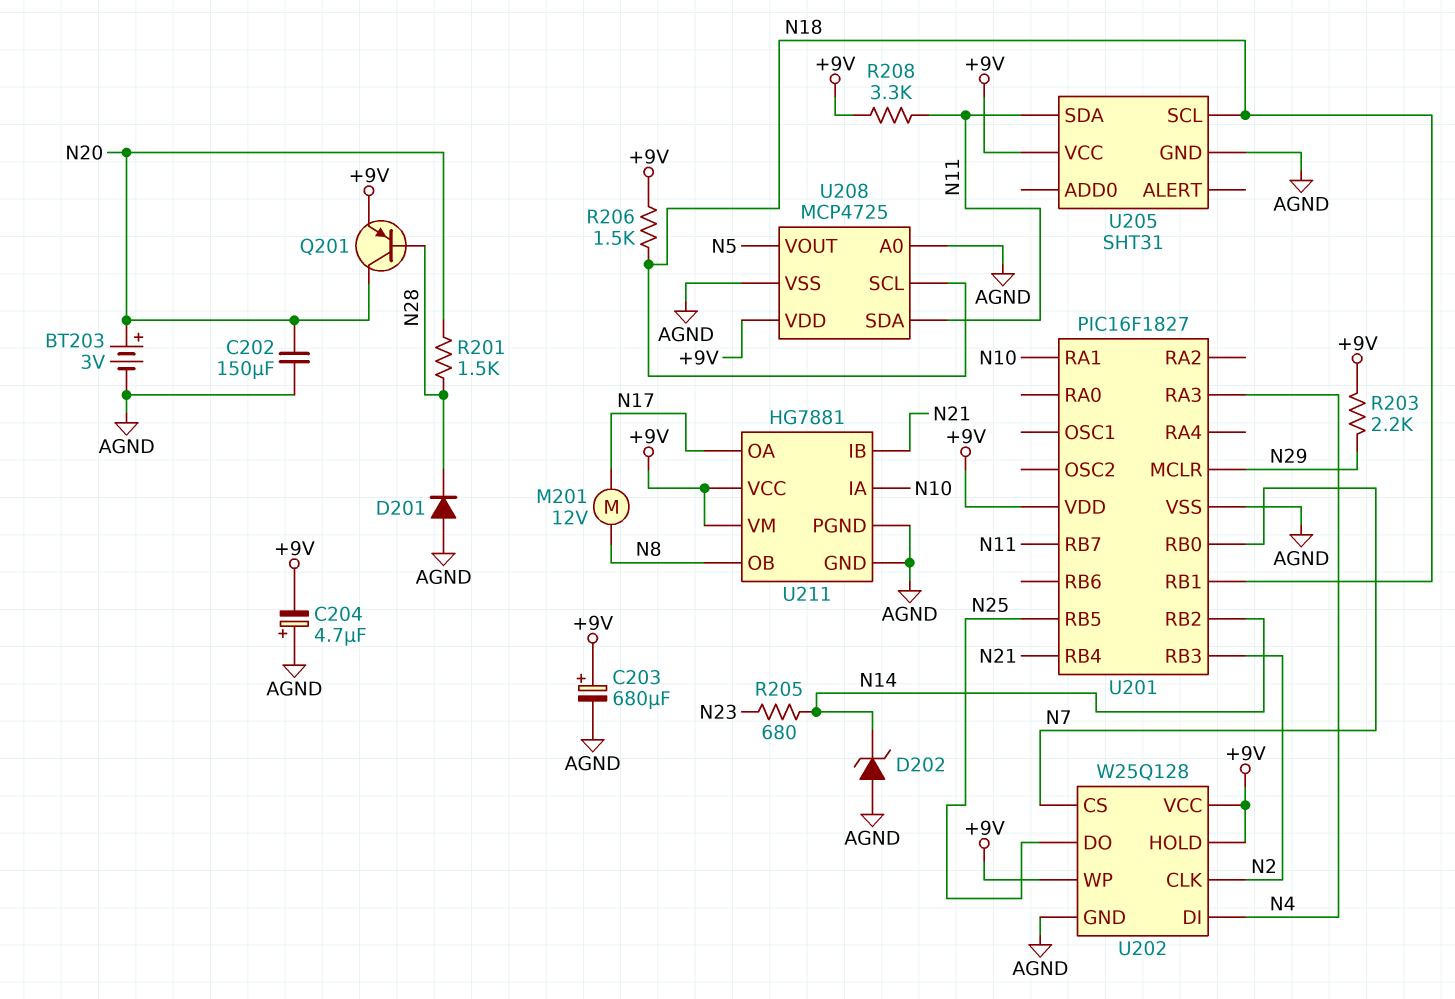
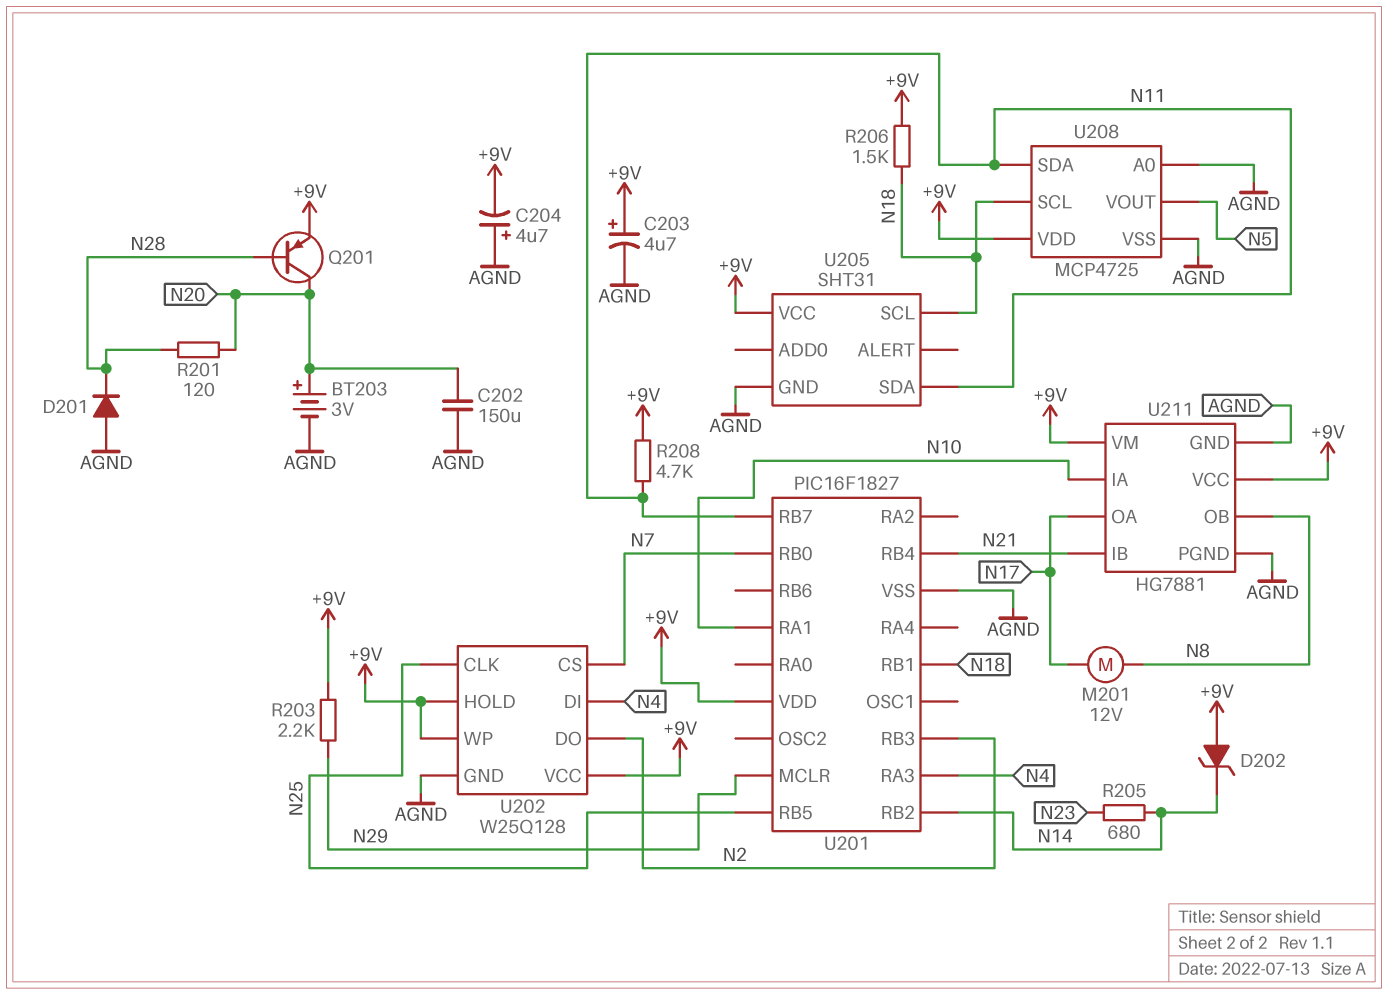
C203: 680uF (plus +9V, minus AGND) -> 4.7uF (plus +9V, minus AGND)
D202: zener (A AGND, K N14) -> zener (A +9V, K N14)
R201: 1.5k (N20, N28) -> 120 (N20, N28)
R208: 3.3k (+9V, N11) -> 4.7k (+9V, N11)
U202 pin CLK: N2 -> N25
U202 pin DO: N25 -> N2

